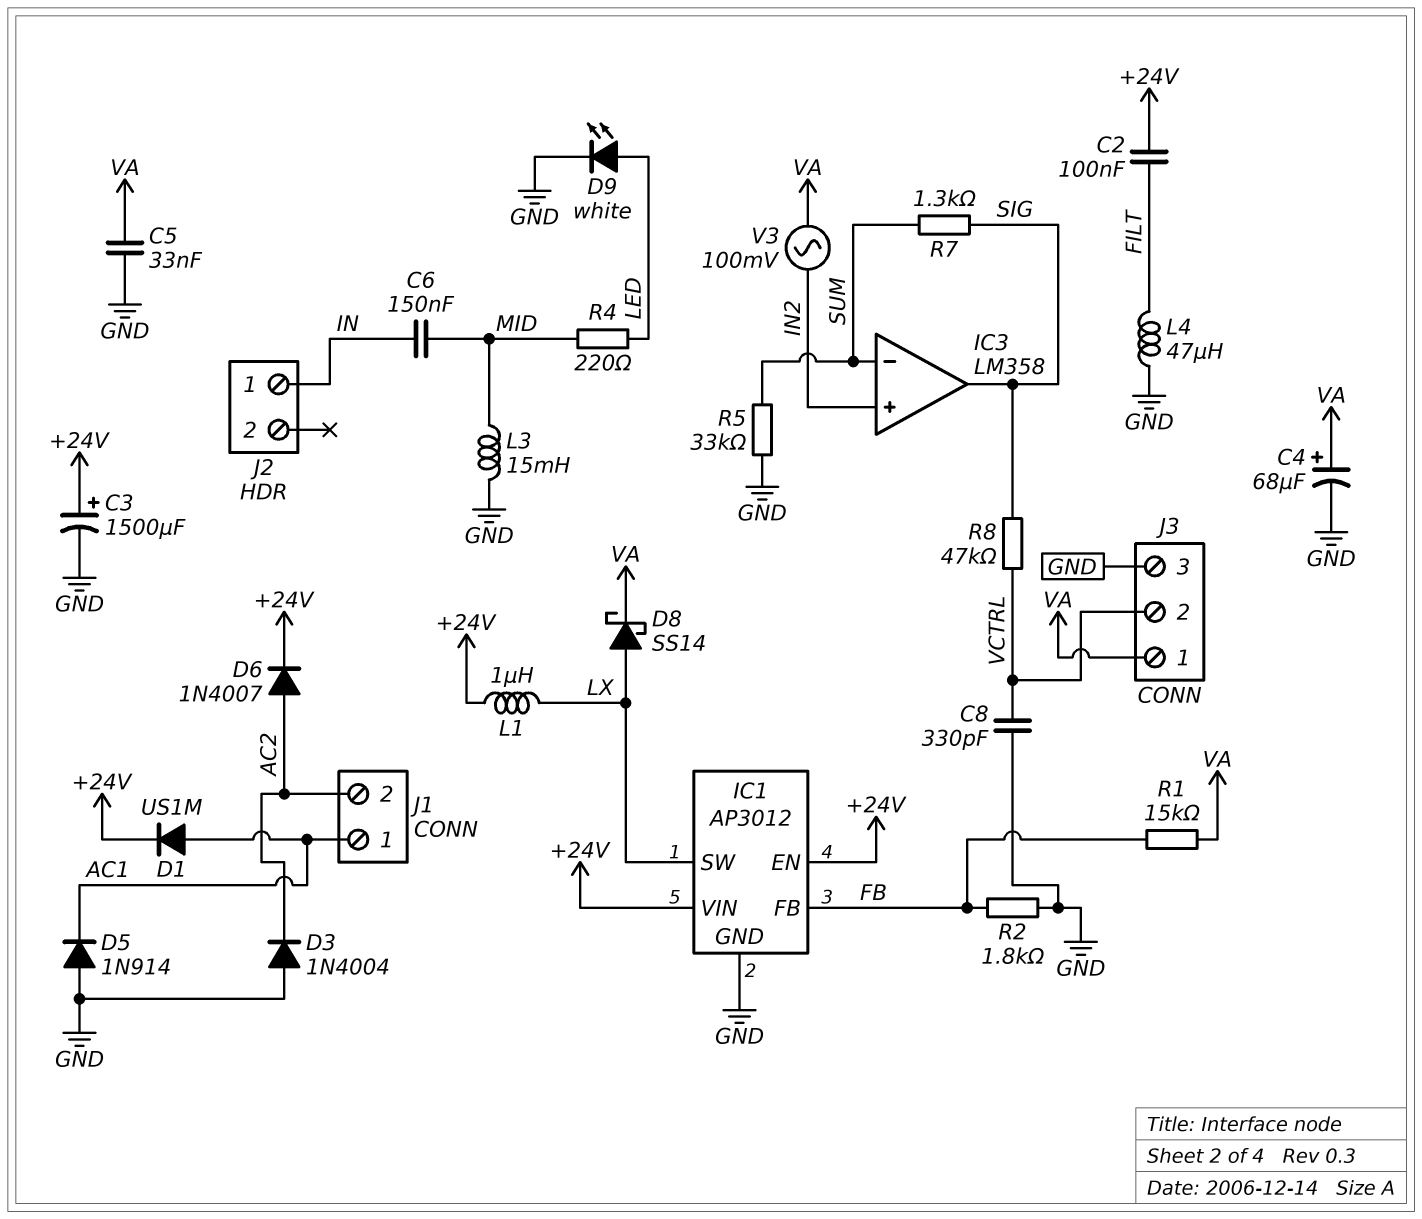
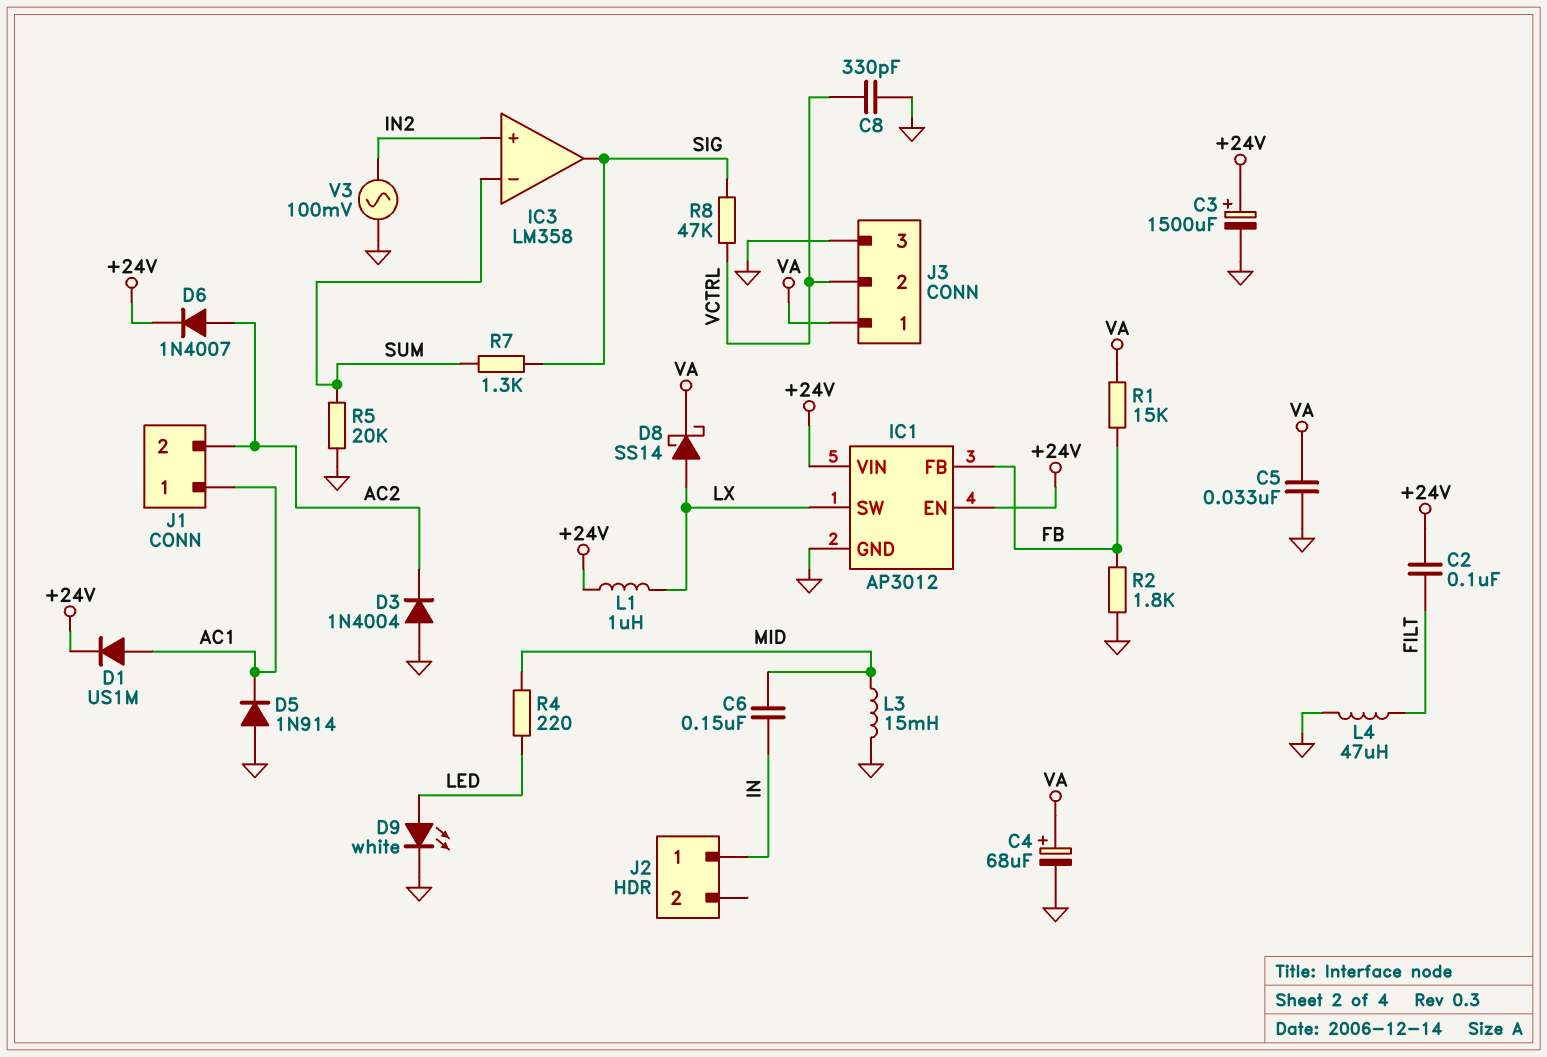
R5: 33k (GND, SUM) -> 20k (GND, SUM)
V3: AC 100mV (IN2, VA) -> AC 100mV (GND, IN2)

